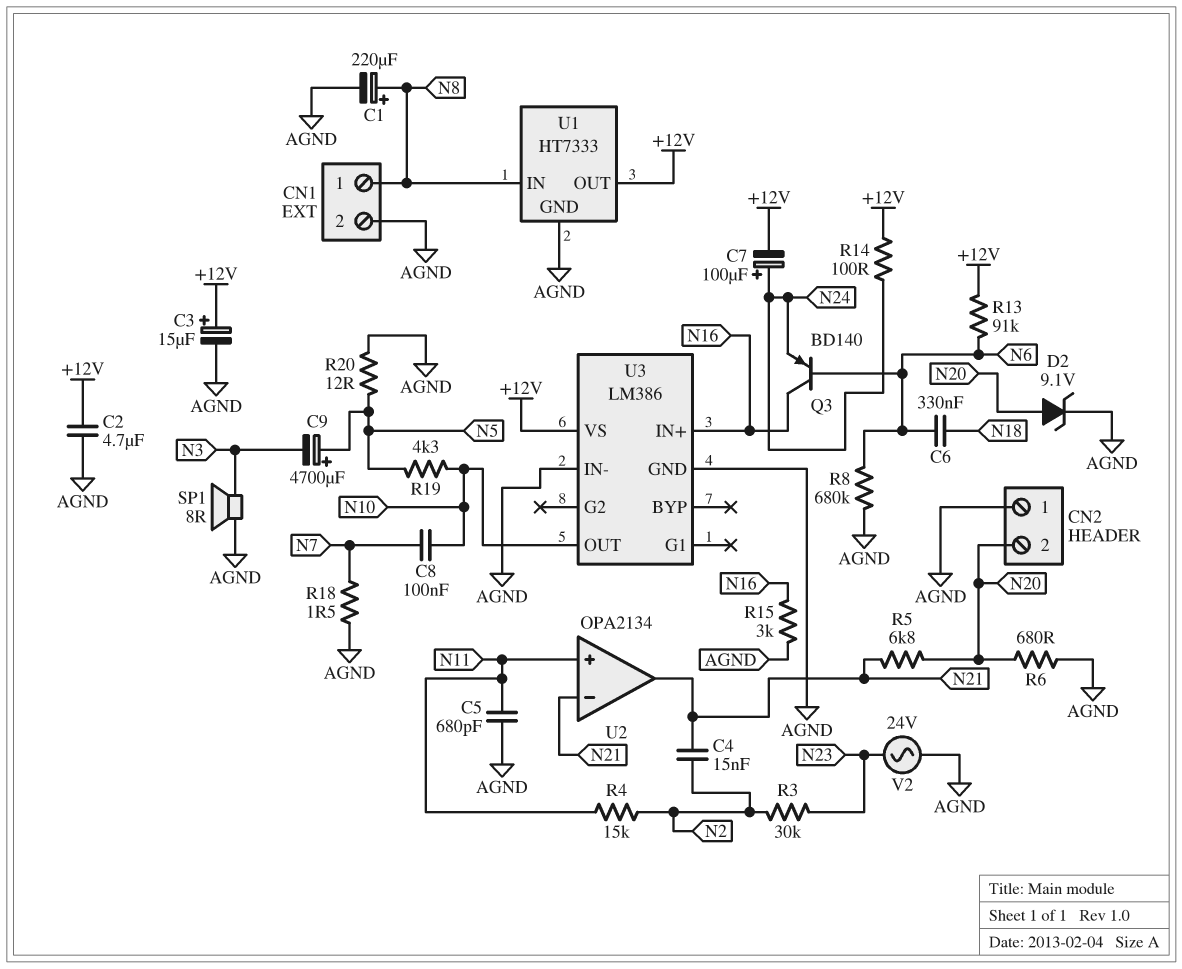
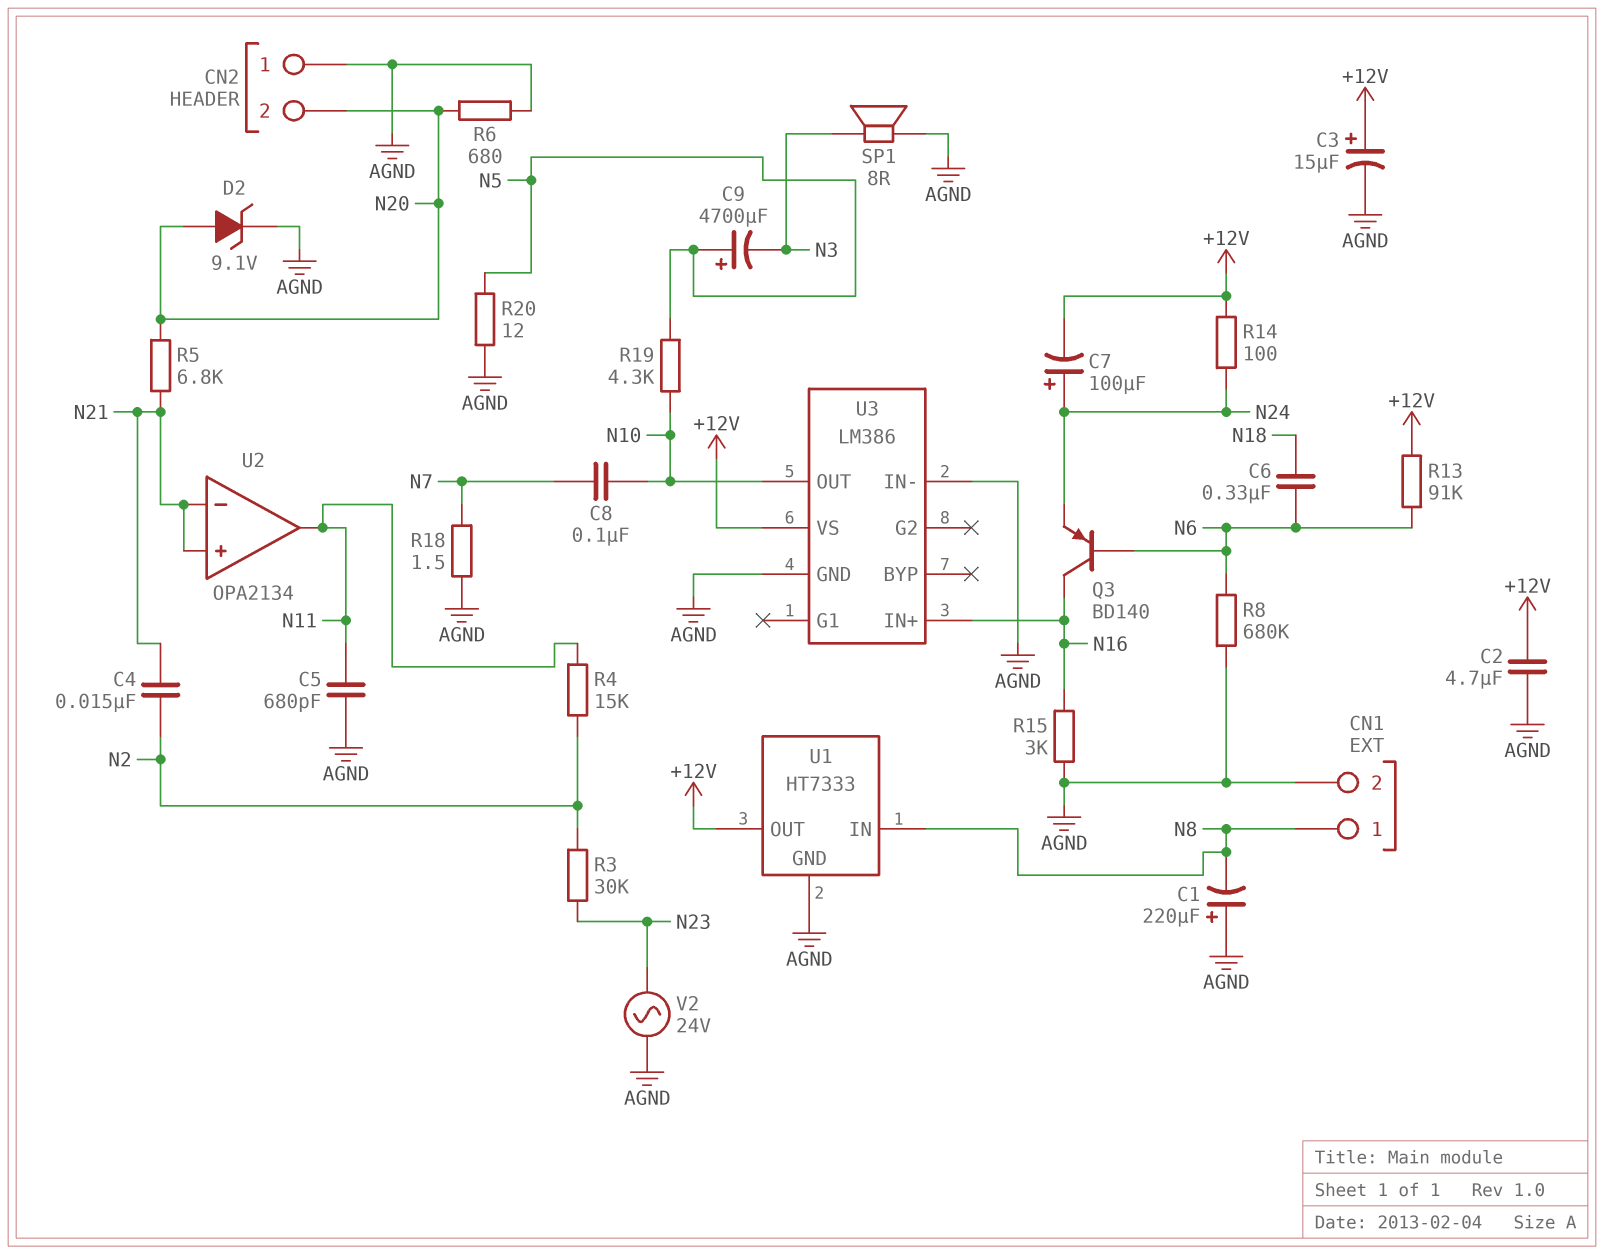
C1: 220uF (plus N8, minus AGND) -> 220uF (plus AGND, minus N8)
U2 pin in+: N11 -> N21
U2 pin out: N21 -> N11

